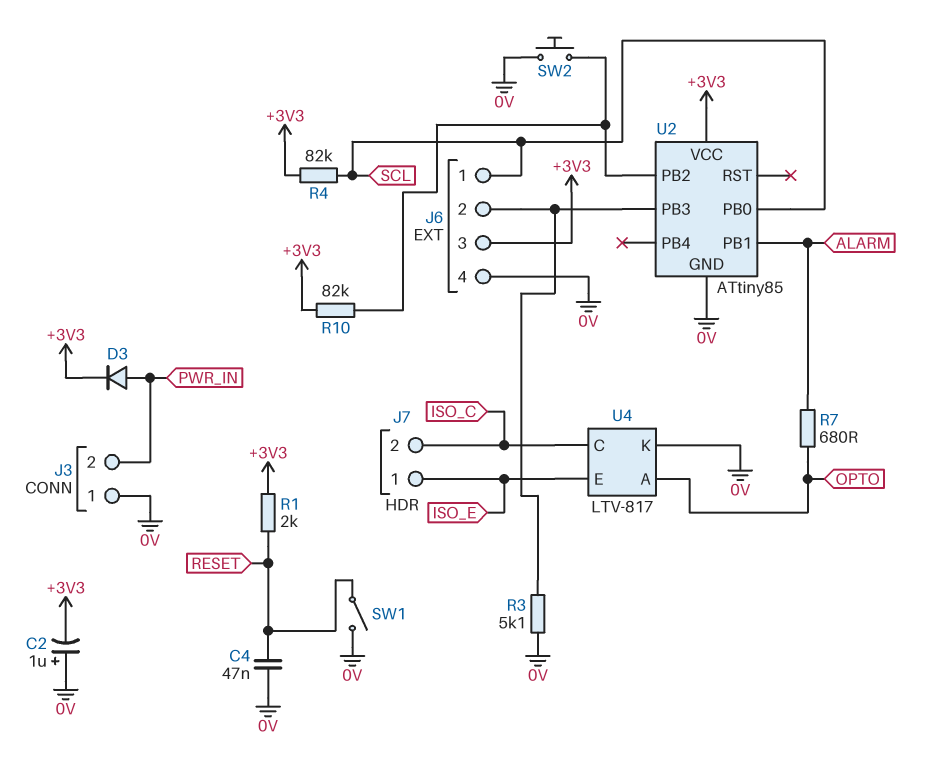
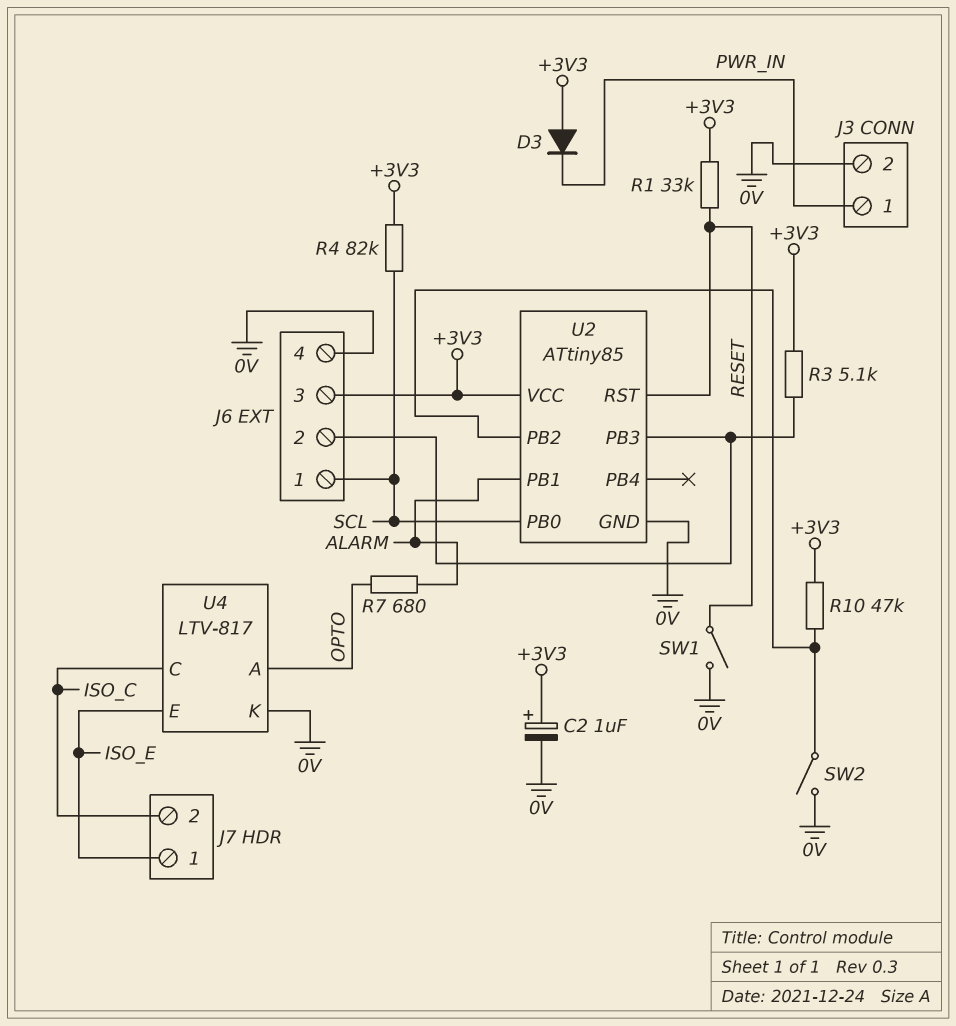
C2: 1uF (plus 0V, minus +3V3) -> 1uF (plus +3V3, minus 0V)
C4: 47nF (0V, RESET) -> none
D3: diode (A PWR_IN, K +3V3) -> diode (A +3V3, K PWR_IN)
J3 pin 1: 0V -> PWR_IN
J3 pin 2: PWR_IN -> 0V
R1: 2k (+3V3, RESET) -> 33k (+3V3, RESET)
R3: 5.1k (0V, J6/2) -> 5.1k (+3V3, J6/2)
R10: 82k (+3V3, U2/PB2) -> 47k (+3V3, U2/PB2)
SW2: button (0V, U2/PB2) -> switch (0V, U2/PB2)
U2 pin RST: none -> RESET

